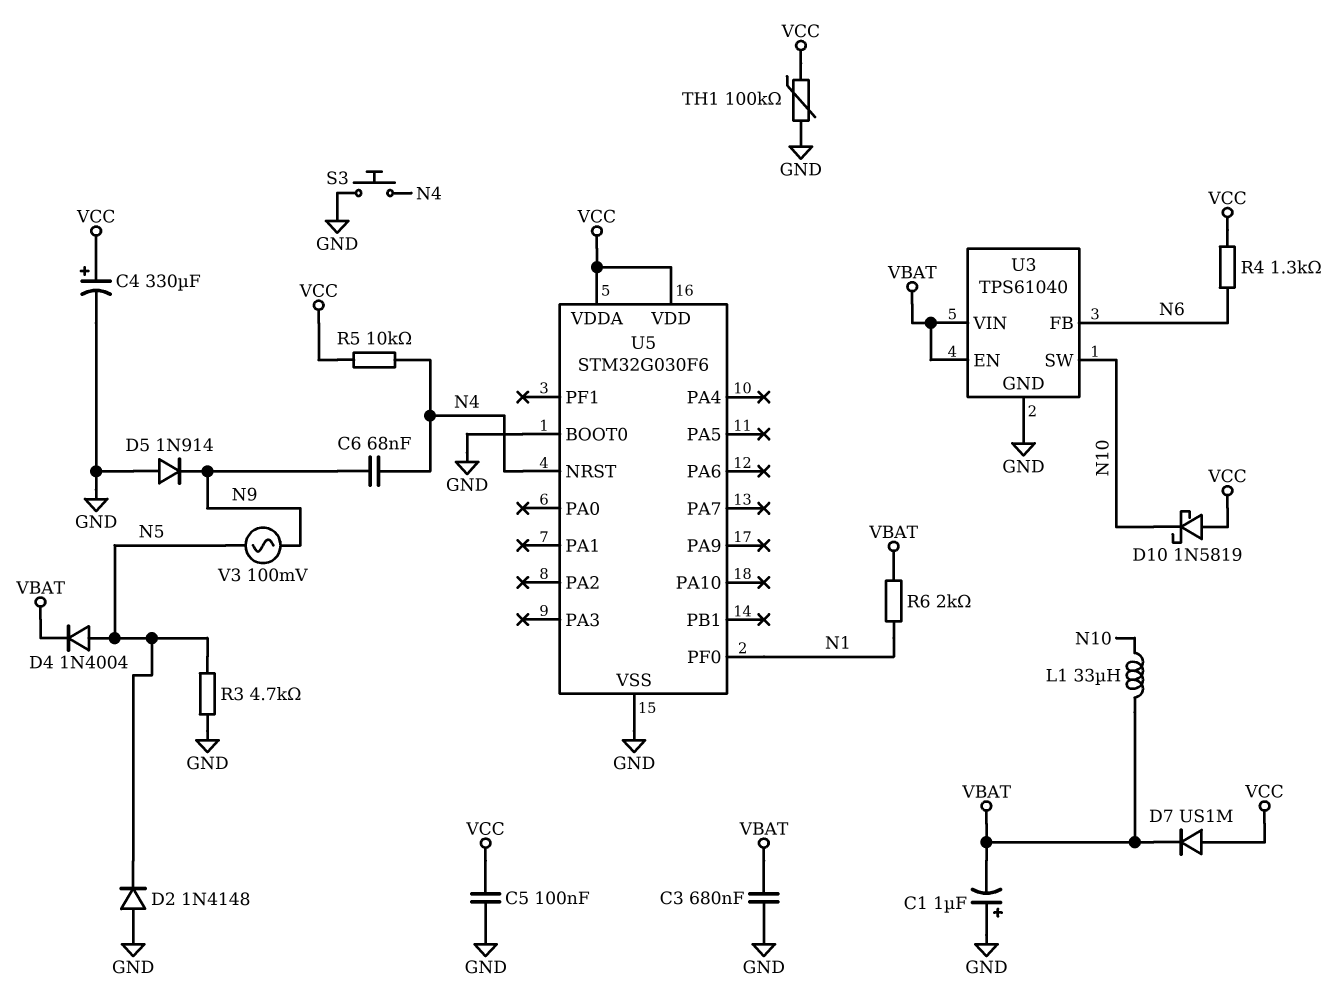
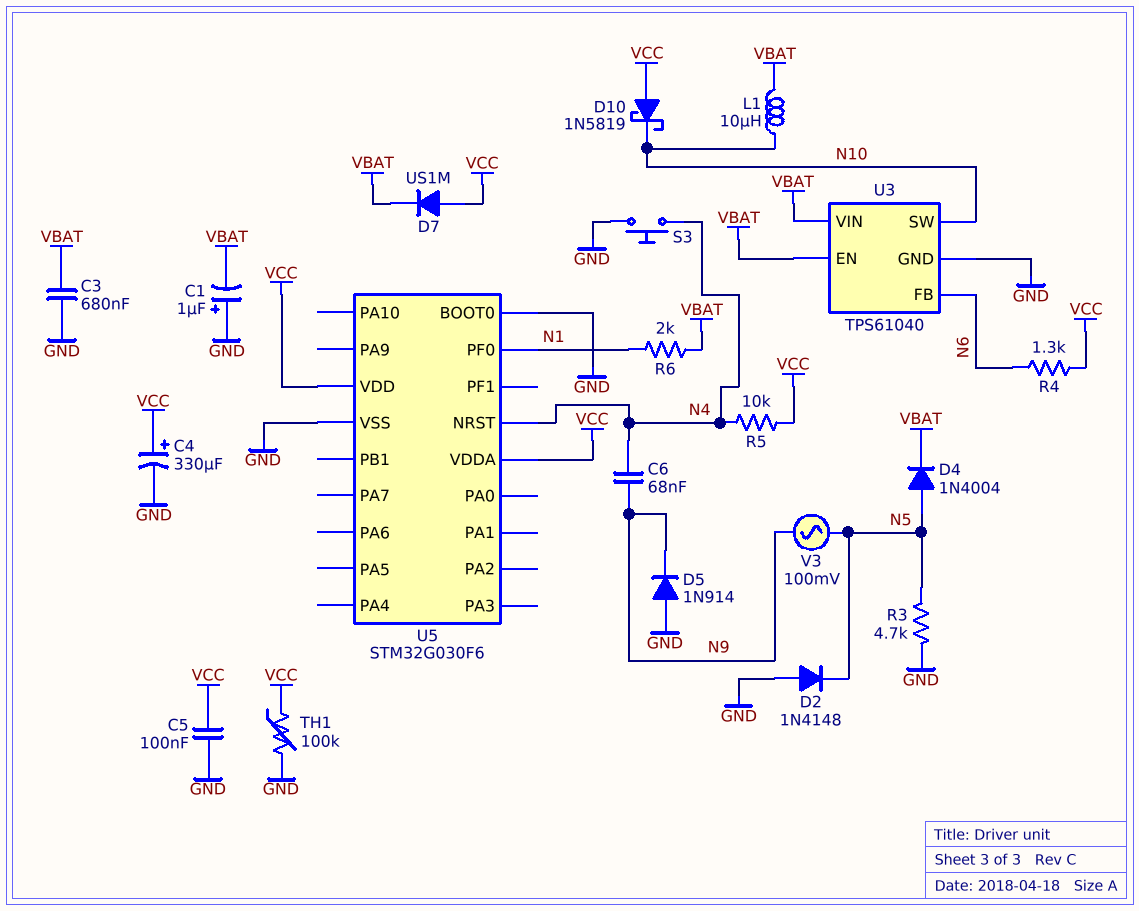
L1: 33uH (N10, VBAT) -> 10uH (N10, VBAT)

